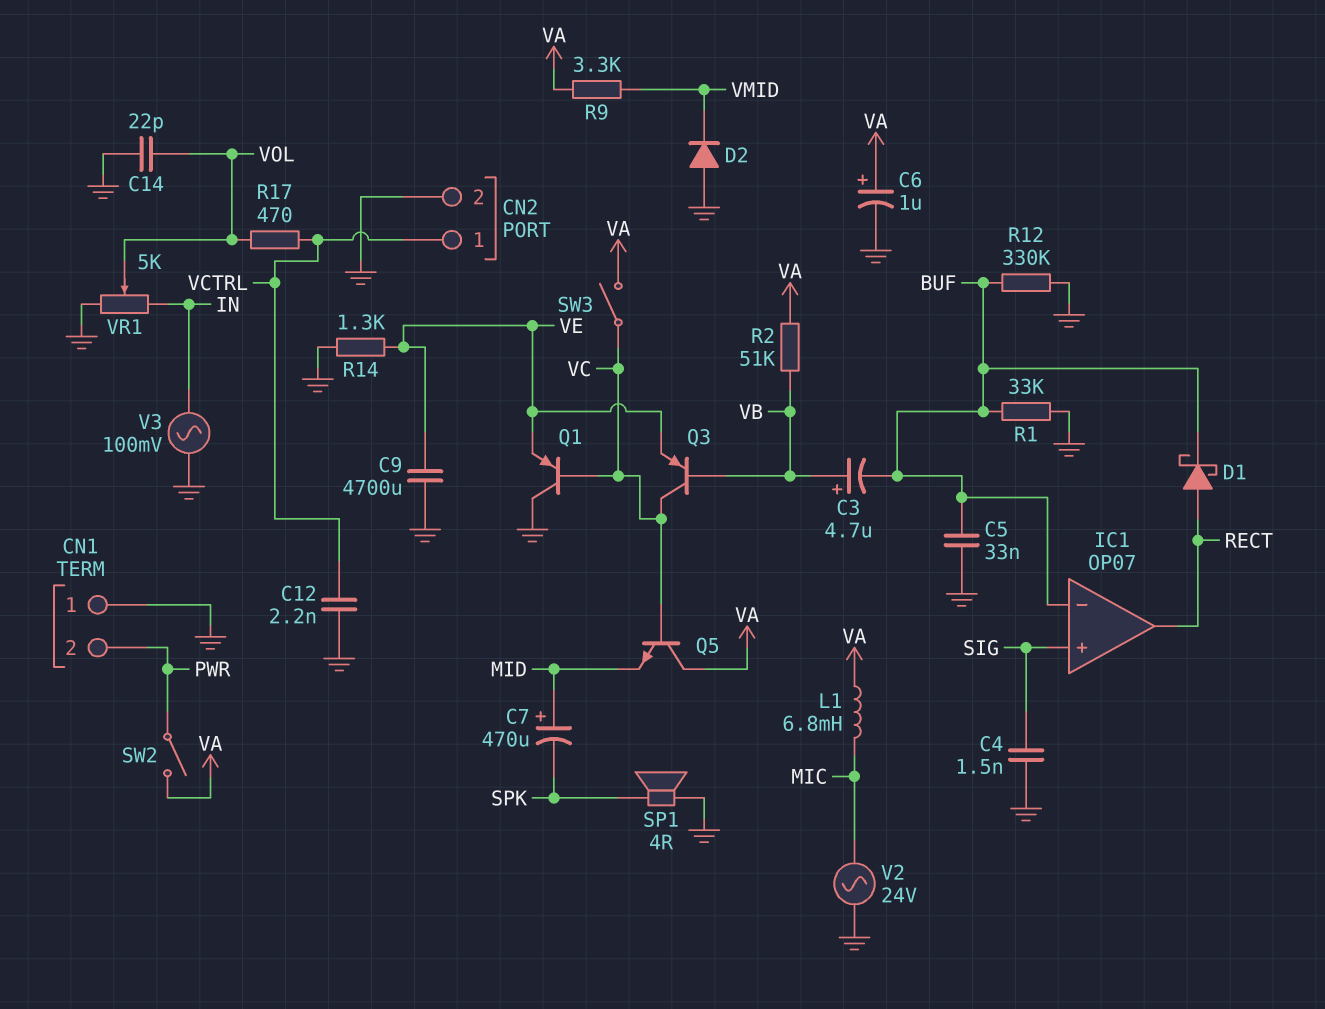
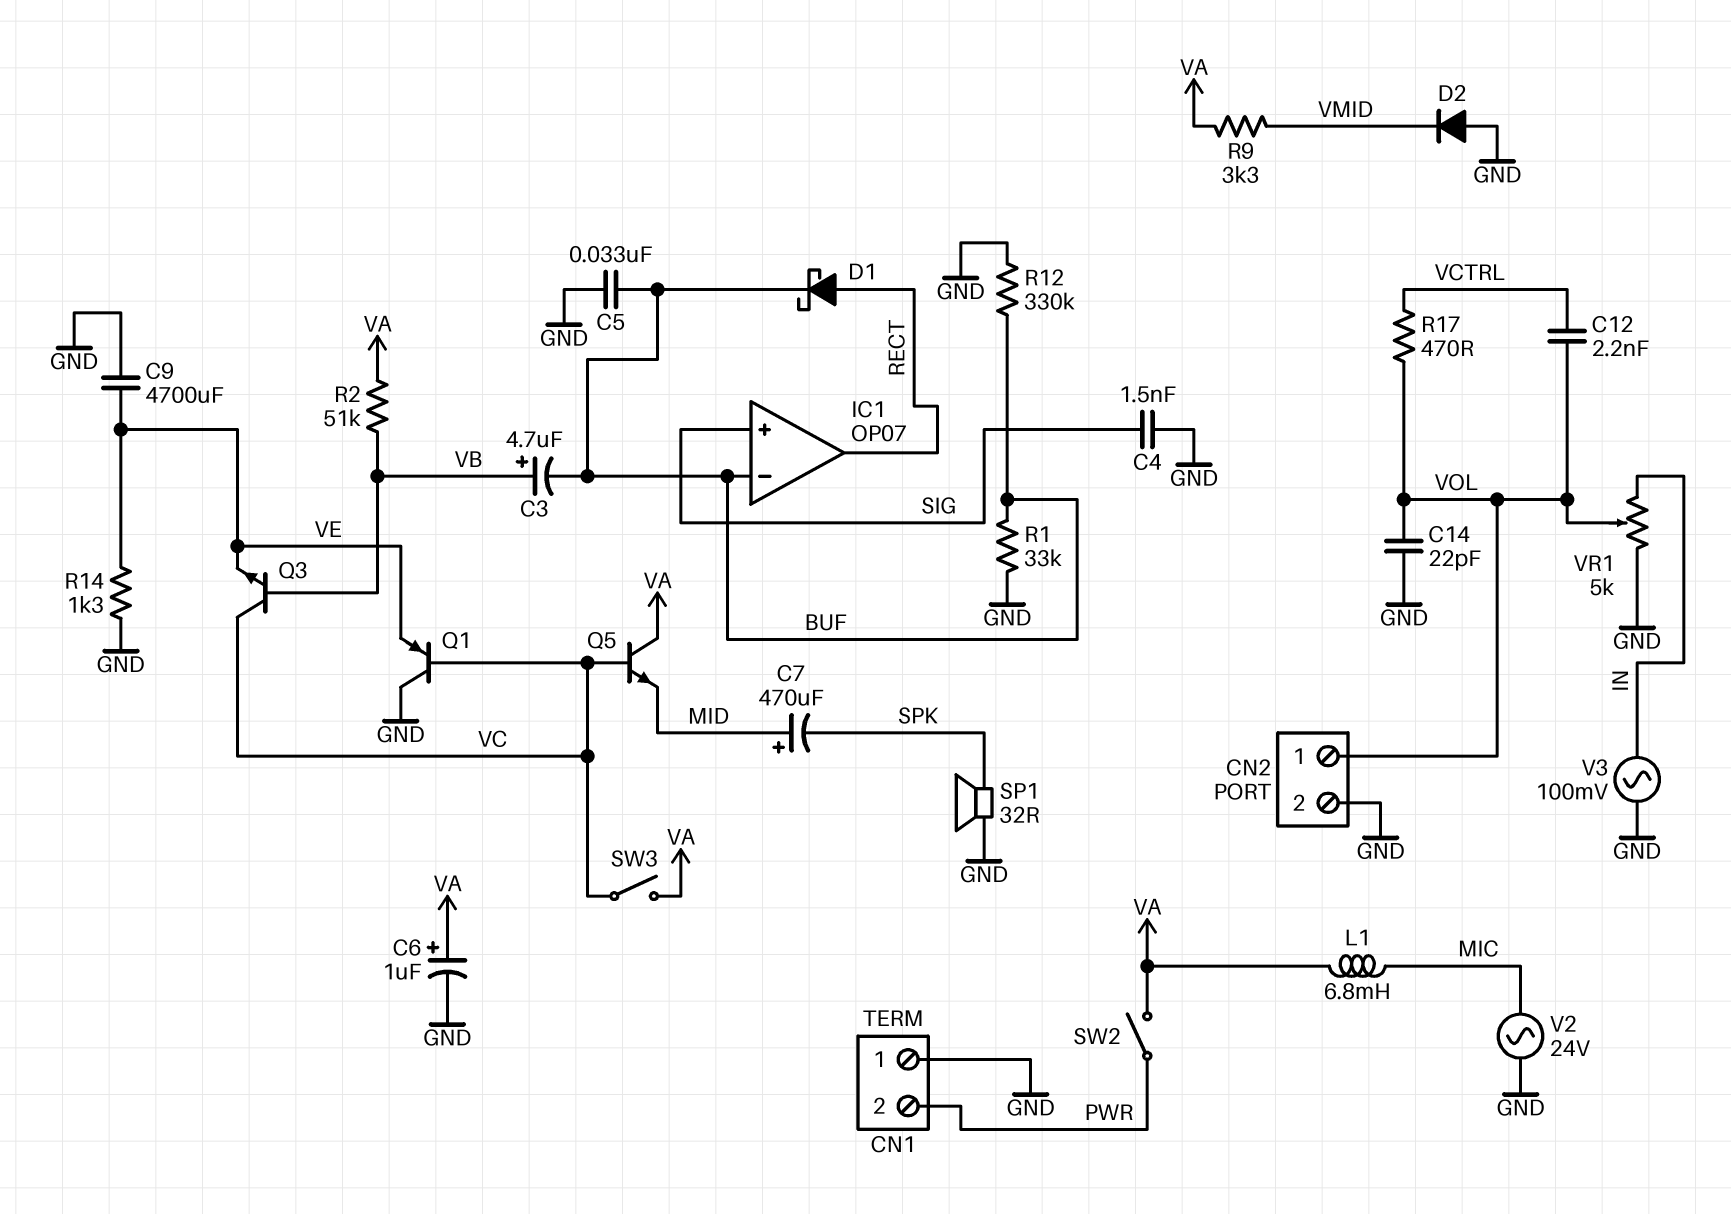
C12: 2.2nF (GND, VCTRL) -> 2.2nF (VCTRL, VOL)
CN2 pin 1: VCTRL -> VOL
Q3: PNP (B VB, C VC, E VE) -> NPN (B VB, C VC, E VE)
SP1: speaker 4R (GND, SPK) -> speaker 32R (GND, SPK)

